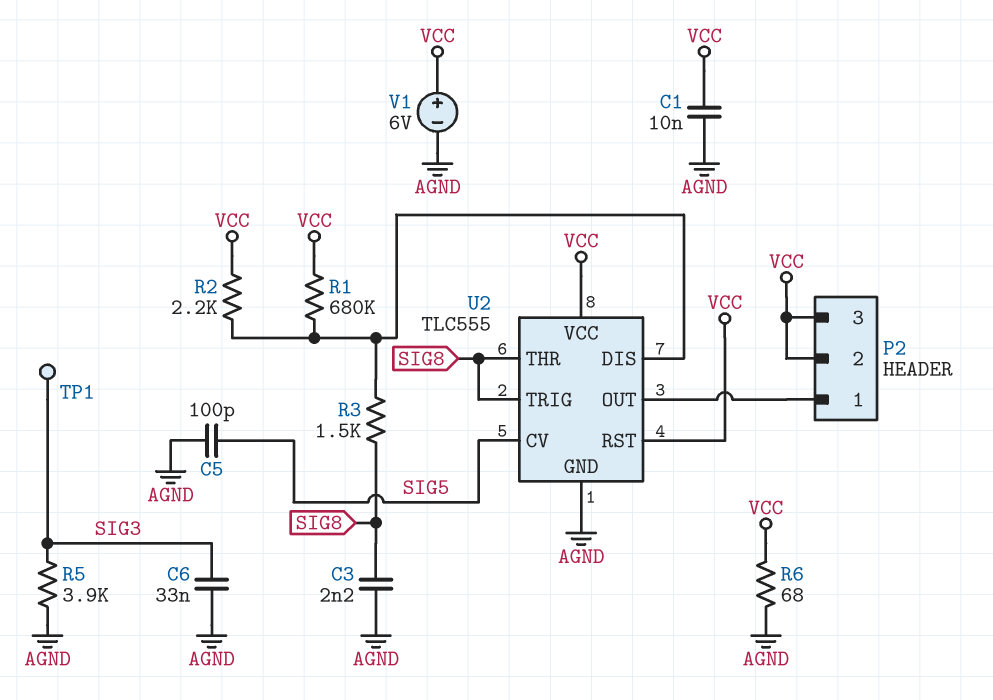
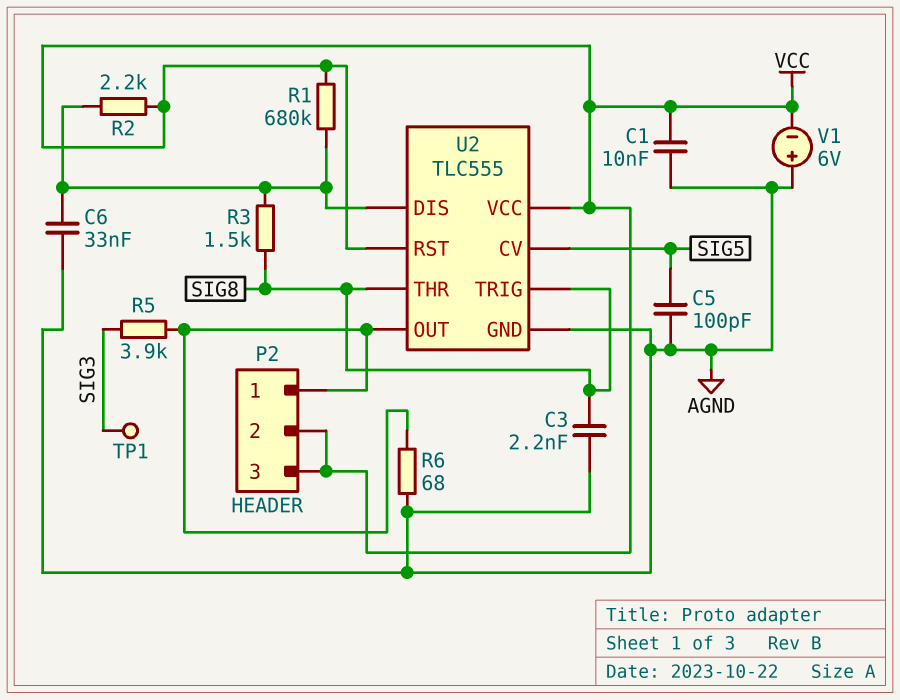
C6: 33nF (AGND, SIG3) -> 33nF (AGND, U2/DIS)
R5: 3.9k (AGND, SIG3) -> 3.9k (P2/1, SIG3)
R6: 68 (AGND, VCC) -> 68 (AGND, P2/1)
V1: 6V (plus VCC, minus AGND) -> 6V (plus AGND, minus VCC)

